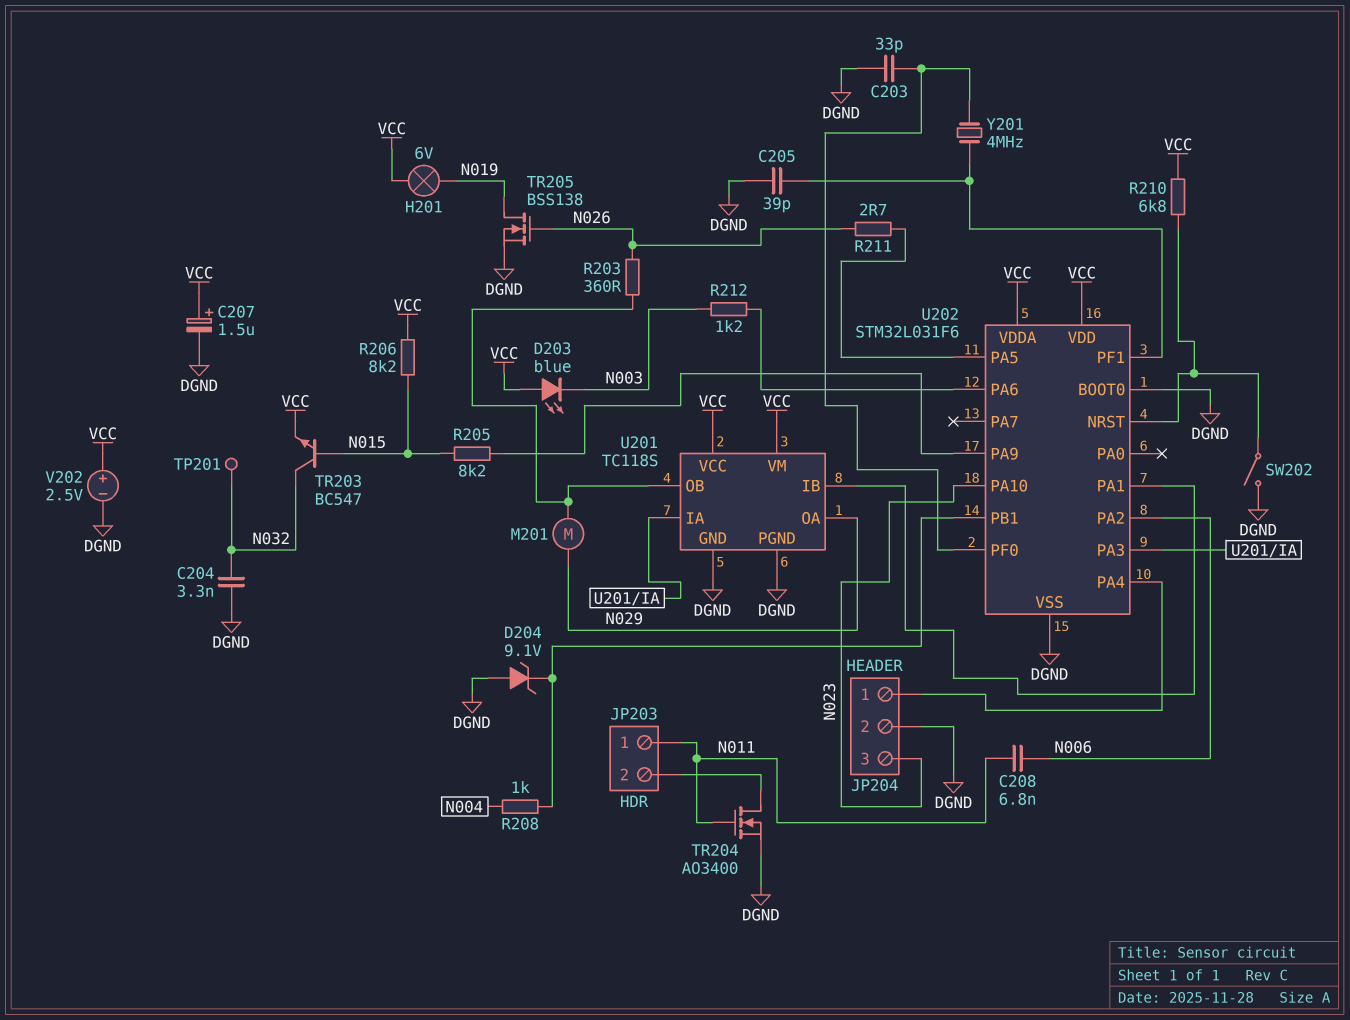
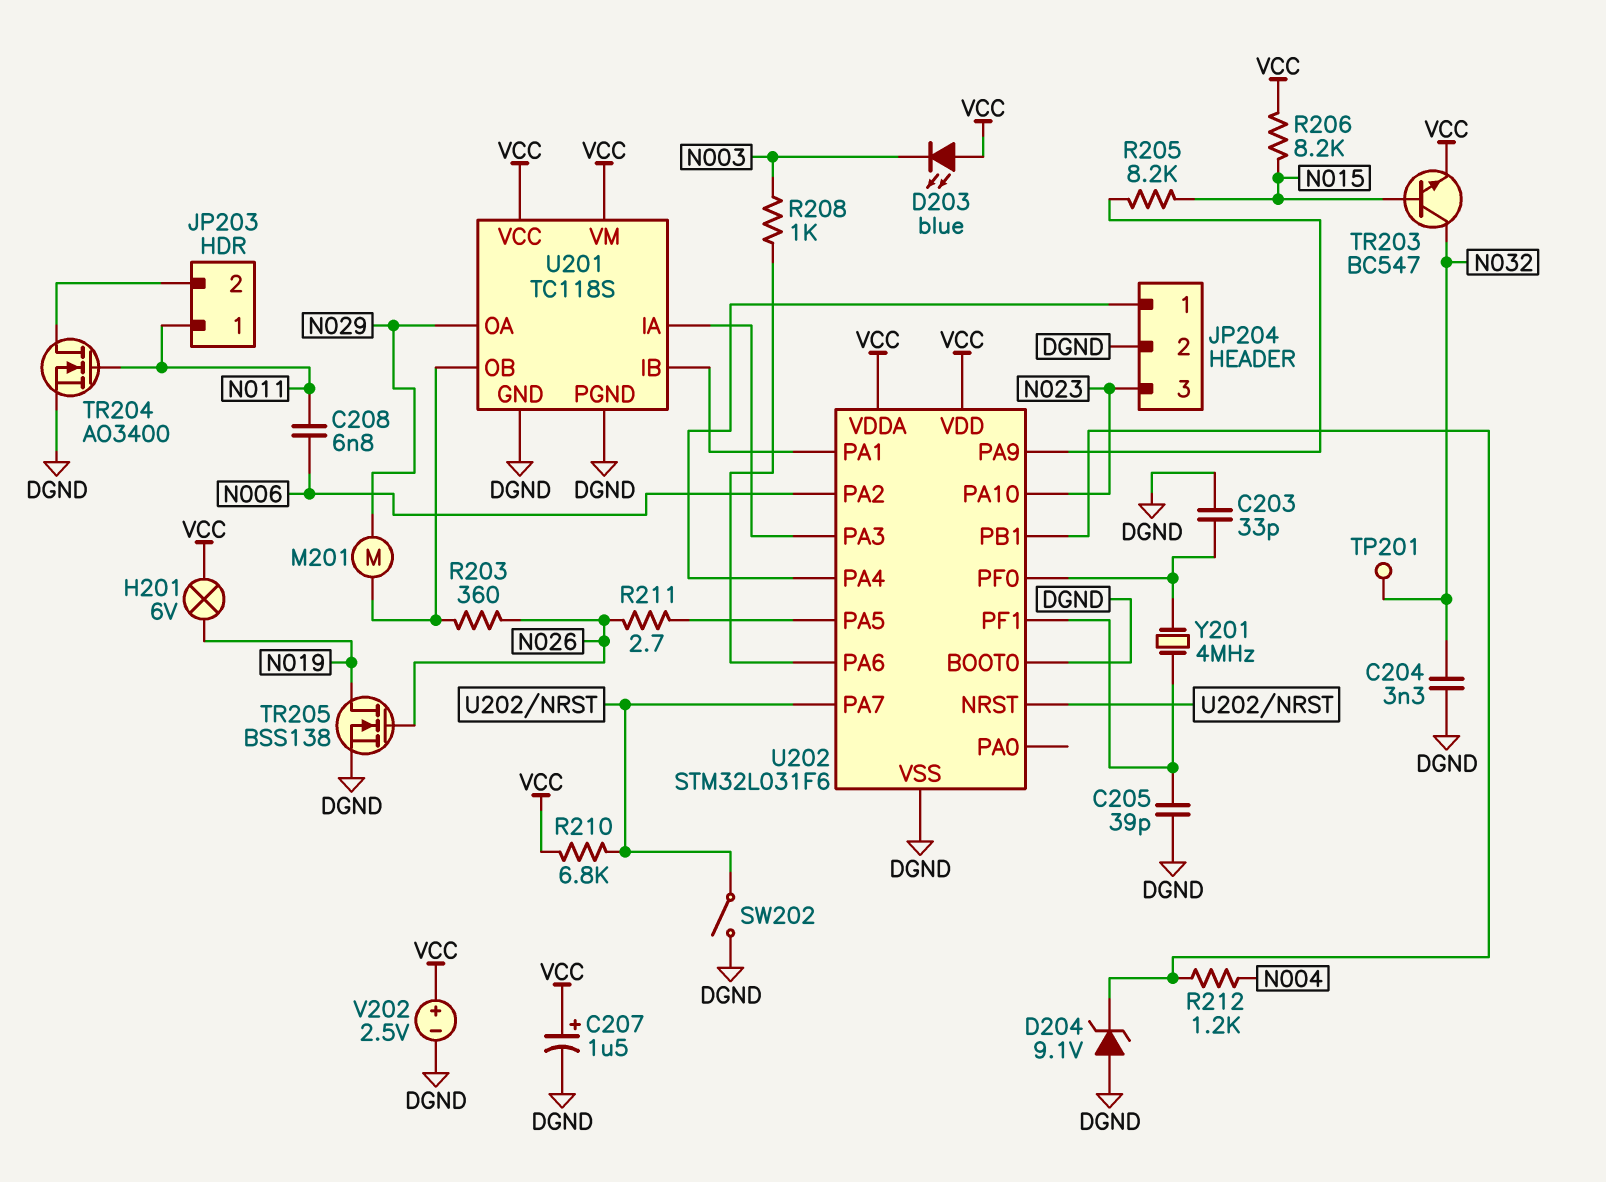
R208: 1k (N004, U202/PB1) -> 1k (N003, U202/PA6)
R212: 1.2k (N003, U202/PA6) -> 1.2k (N004, U202/PB1)
U202 pin PA7: none -> U202/NRST

